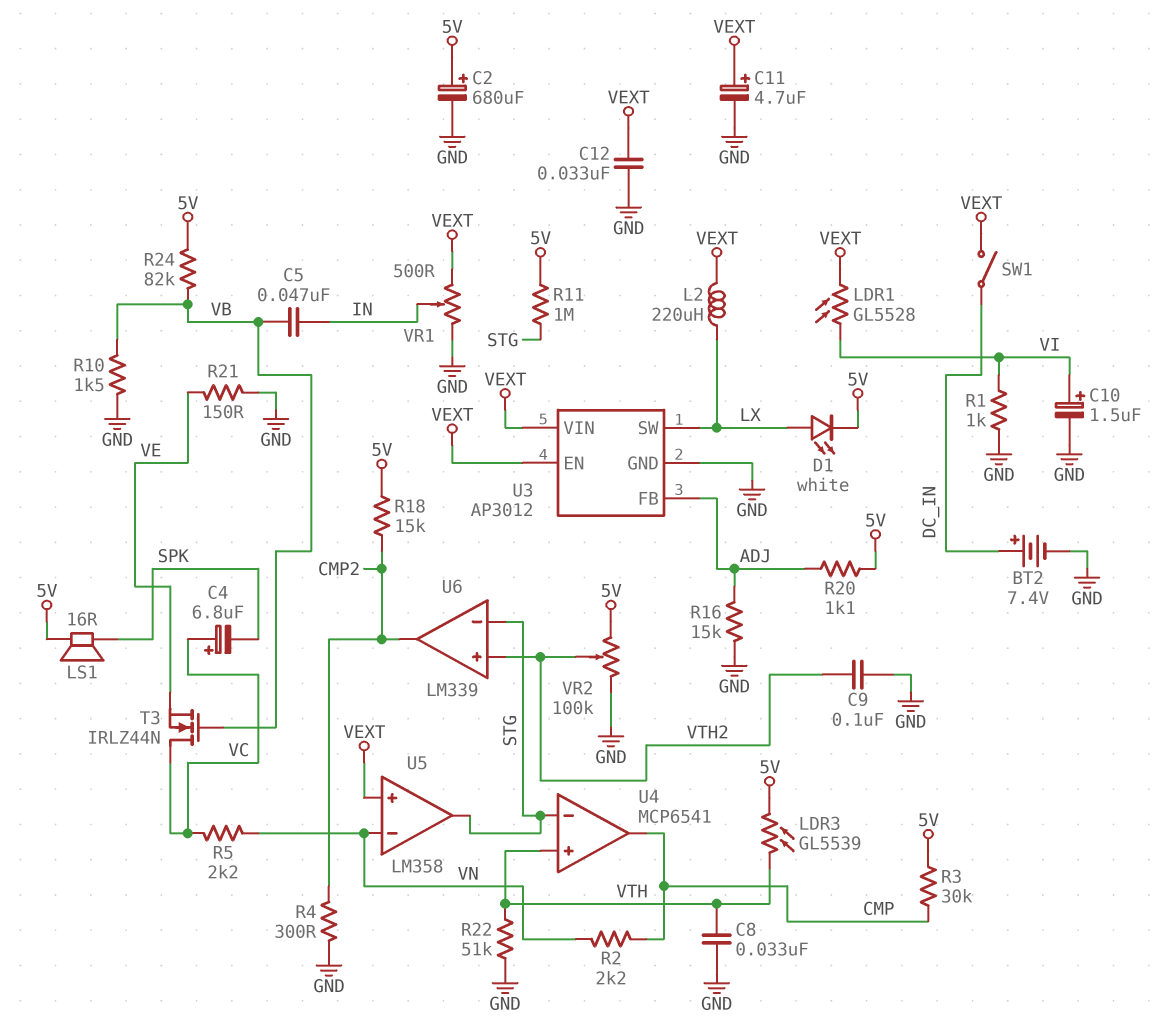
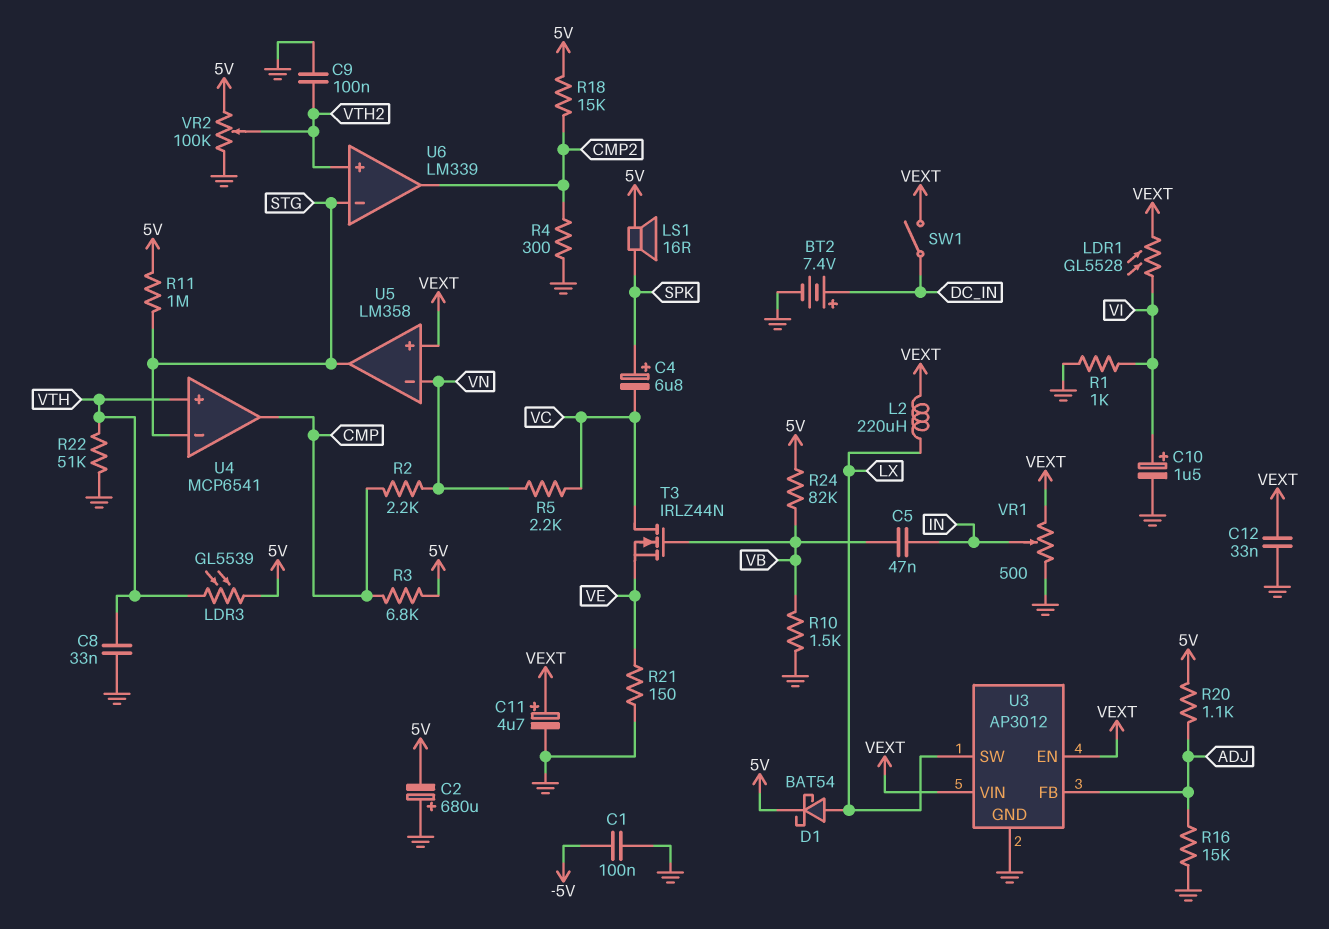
C1: none -> 100nF (-5V, GND)
C2: 680uF (plus 5V, minus GND) -> 680uF (plus GND, minus 5V)
C4: 6.8uF (plus VC, minus SPK) -> 6.8uF (plus SPK, minus VC)
D1: LED white (A LX, K 5V) -> schottky BAT54 (A LX, K 5V)
R3: 30k (5V, CMP) -> 6.8k (5V, CMP)

